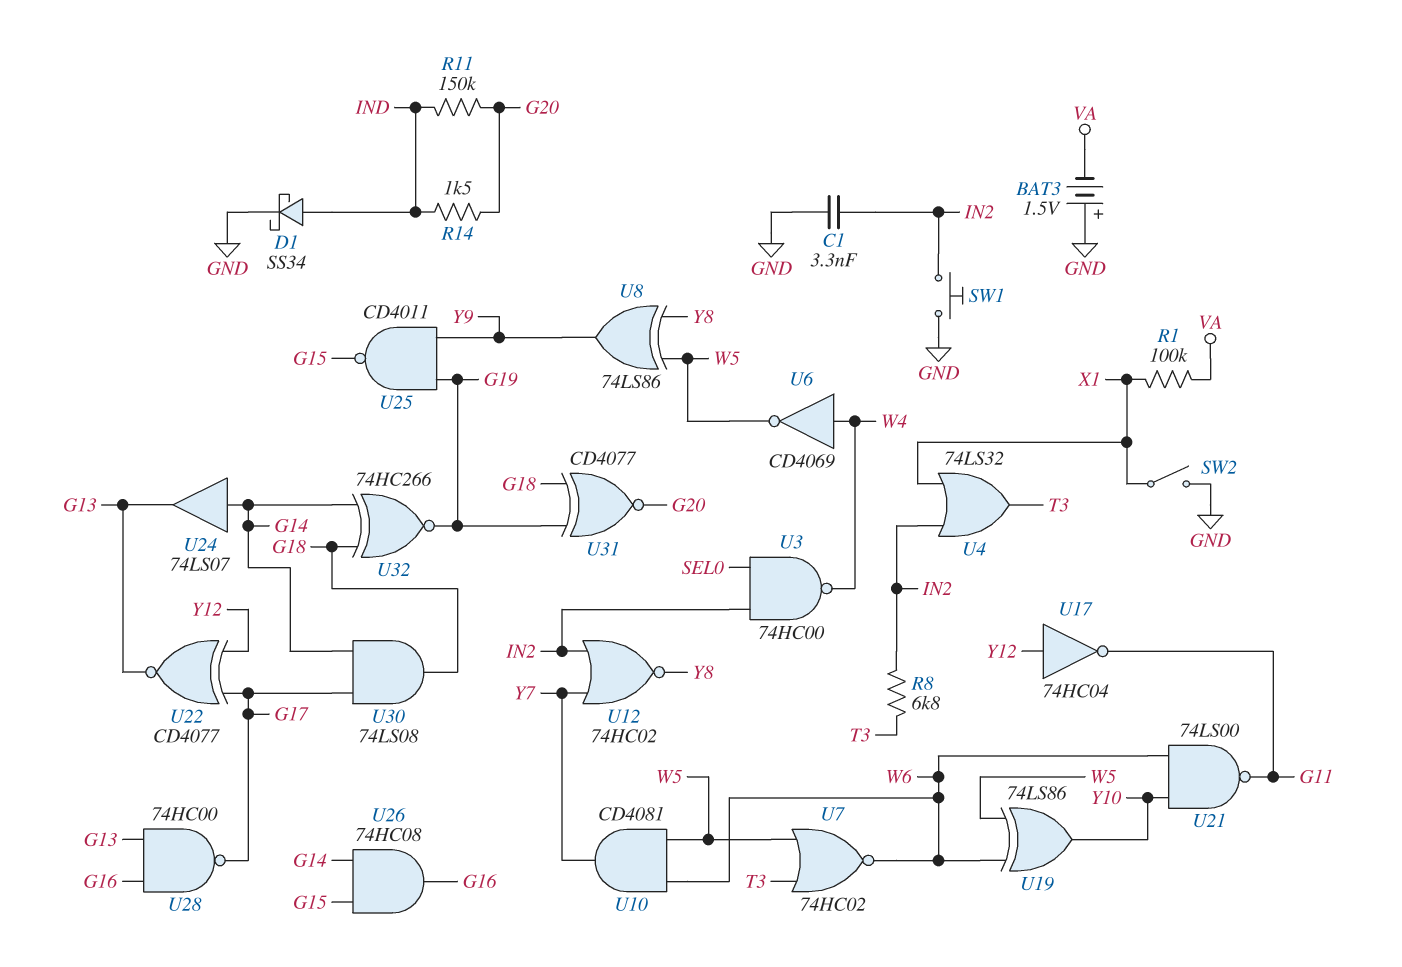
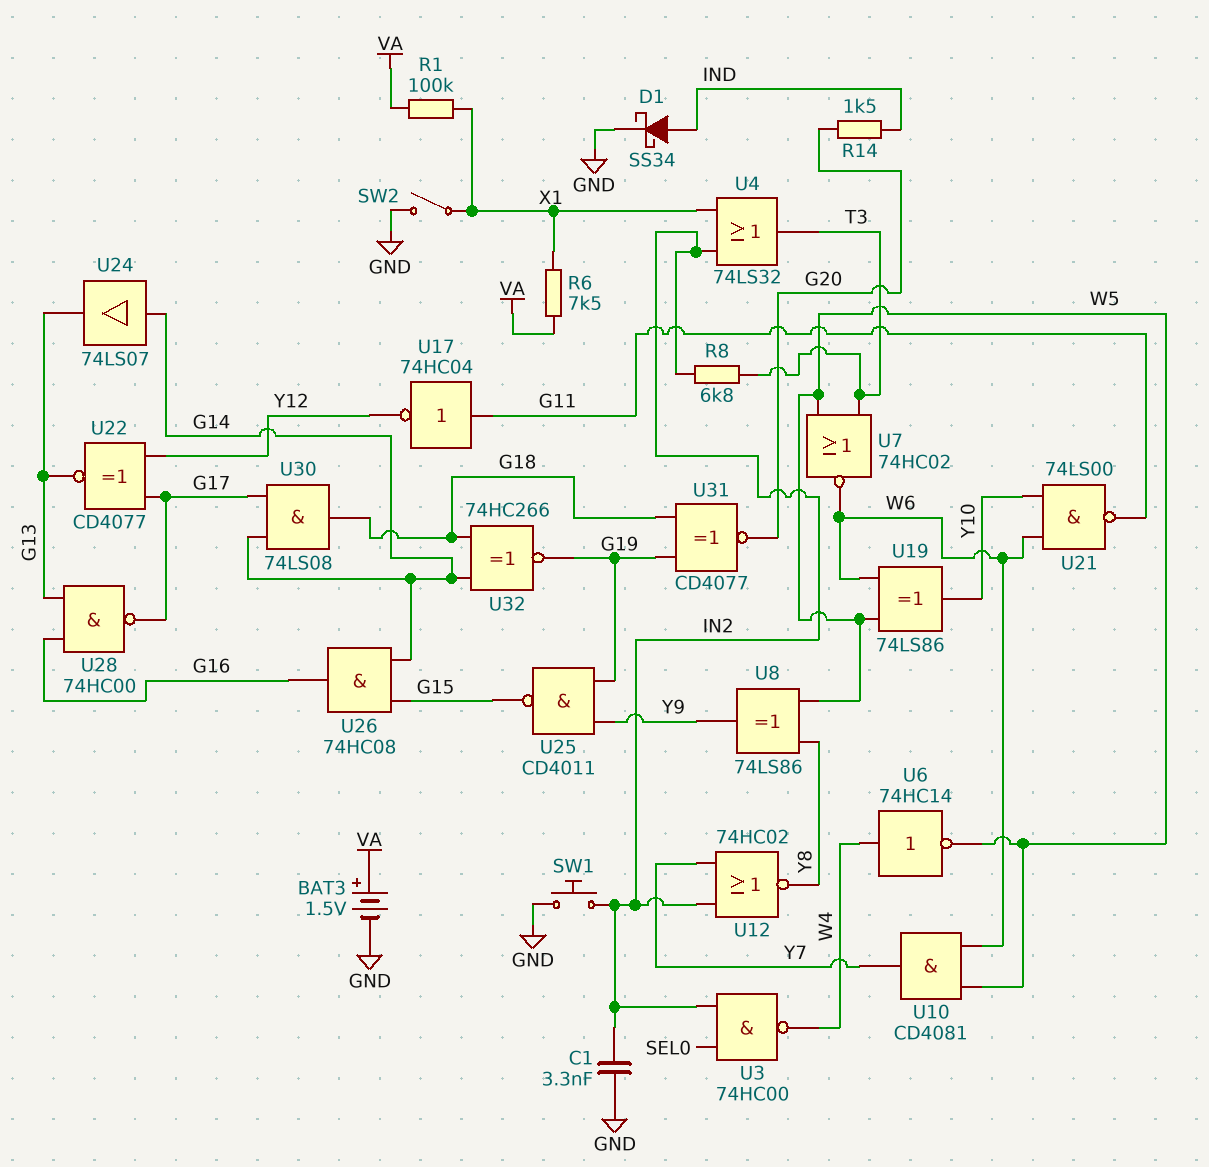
BAT3: 1.5V (plus GND, minus VA) -> 1.5V (plus VA, minus GND)
R6: none -> 7.5k (VA, X1)
R11: 150k (G20, IND) -> none
U6: NOT CD4069 (in W4, out W5) -> NOT 74HC14 (in W4, out W5)
U17: NOT 74HC04 (in Y12, out G11) -> NOT 74HC04 (in G11, out Y12)

